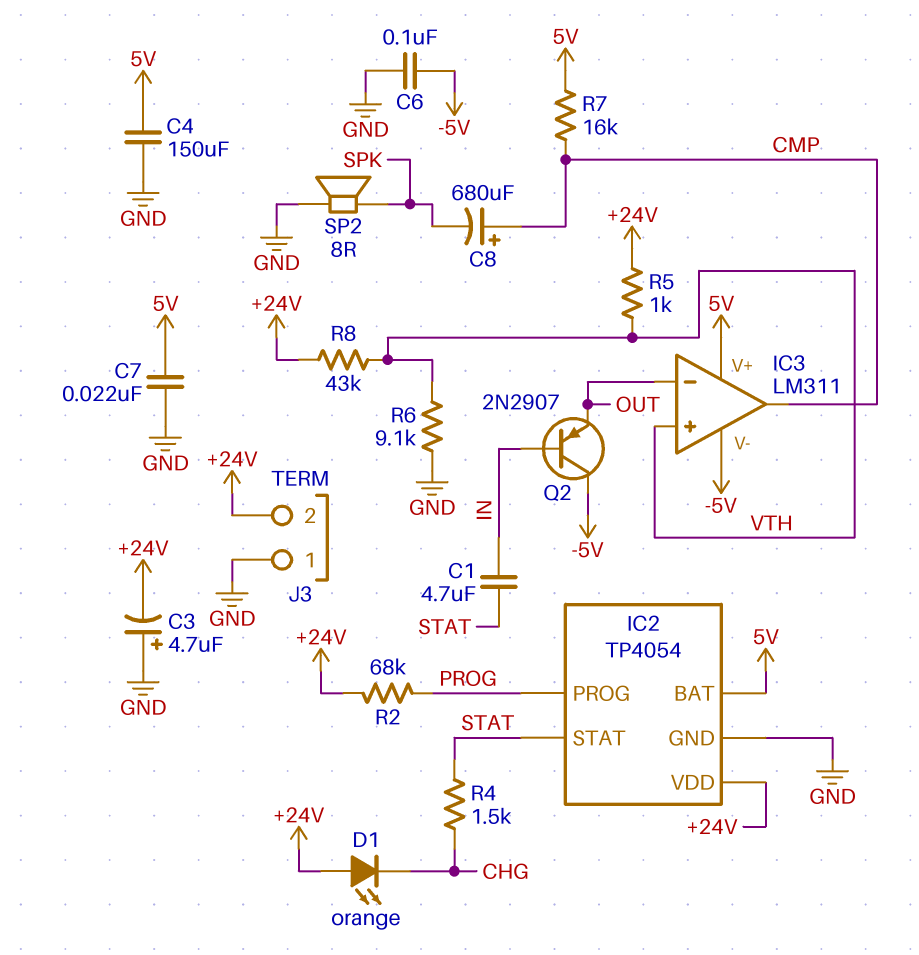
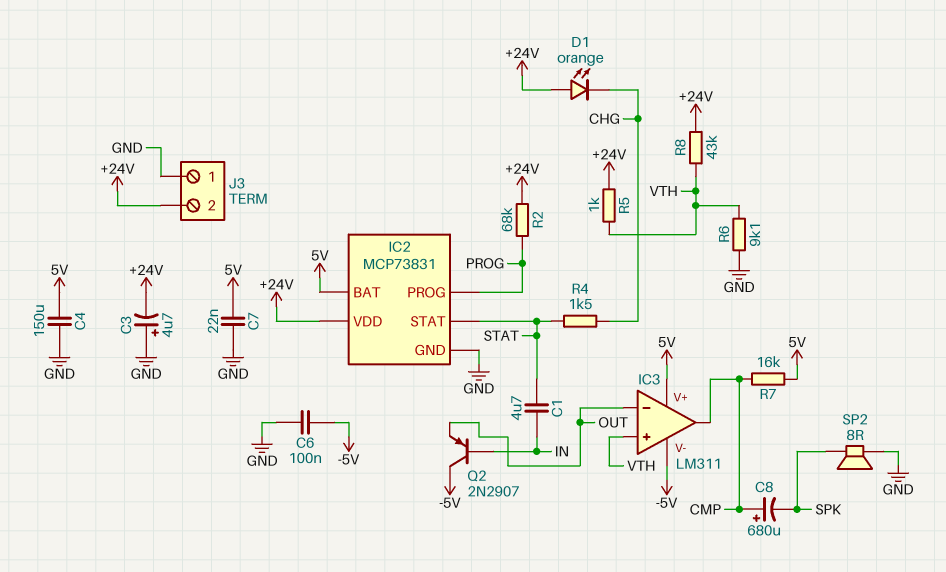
IC2: TP4054 -> MCP73831

